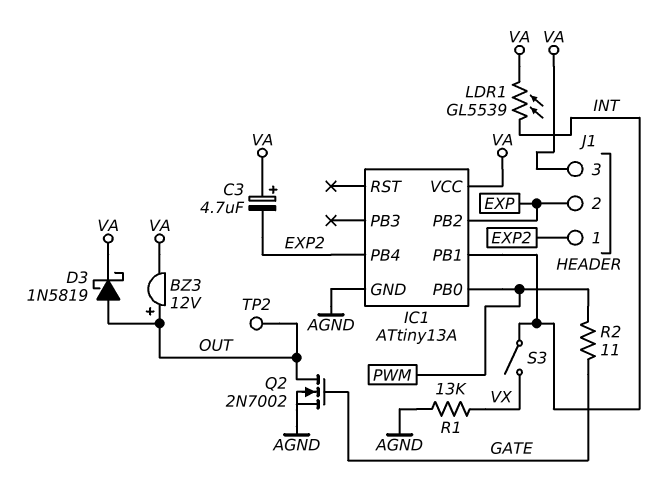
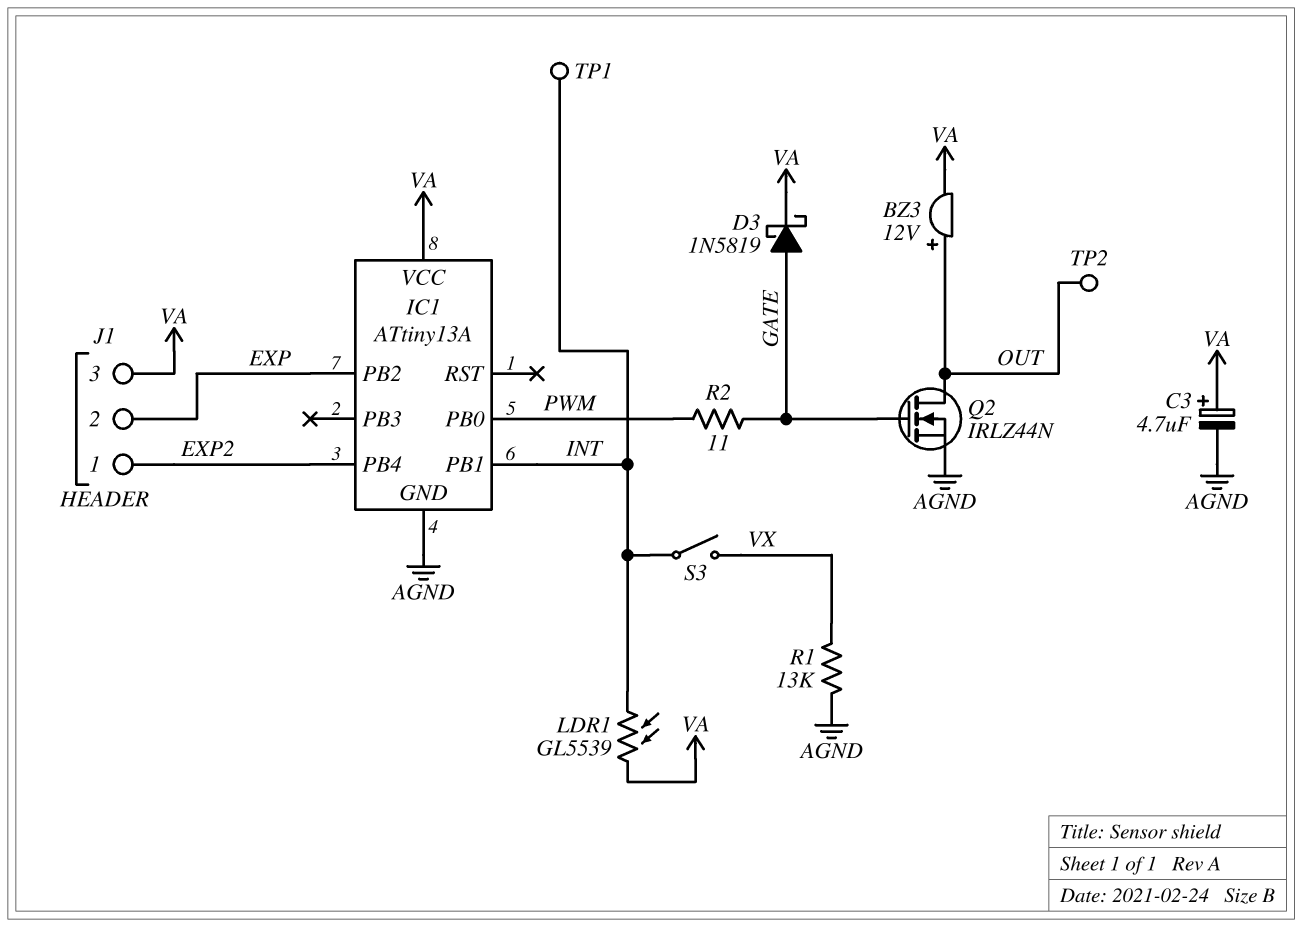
C3: 4.7uF (plus VA, minus EXP2) -> 4.7uF (plus VA, minus AGND)
D3: schottky 1N5819 (A OUT, K VA) -> schottky 1N5819 (A GATE, K VA)
Q2: NMOS 2N7002 (G GATE, D OUT, S AGND) -> NMOS IRLZ44N (G GATE, D OUT, S AGND)
TP1: none -> test point (INT)

